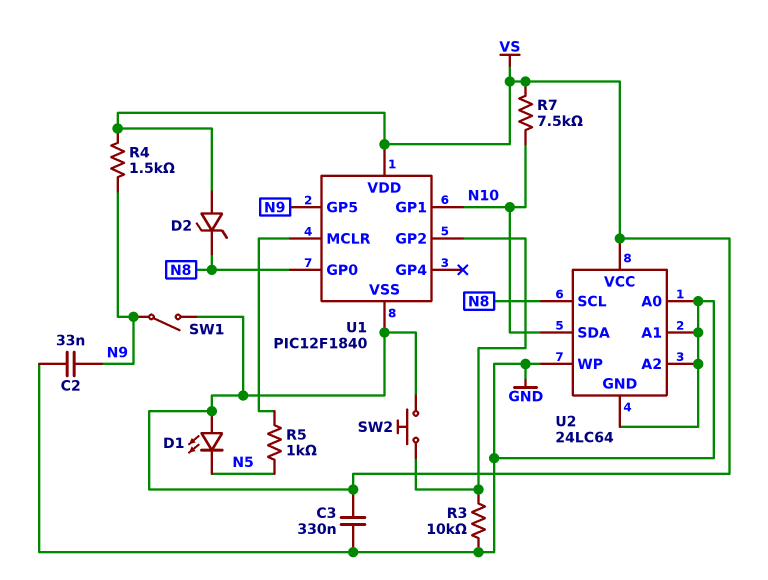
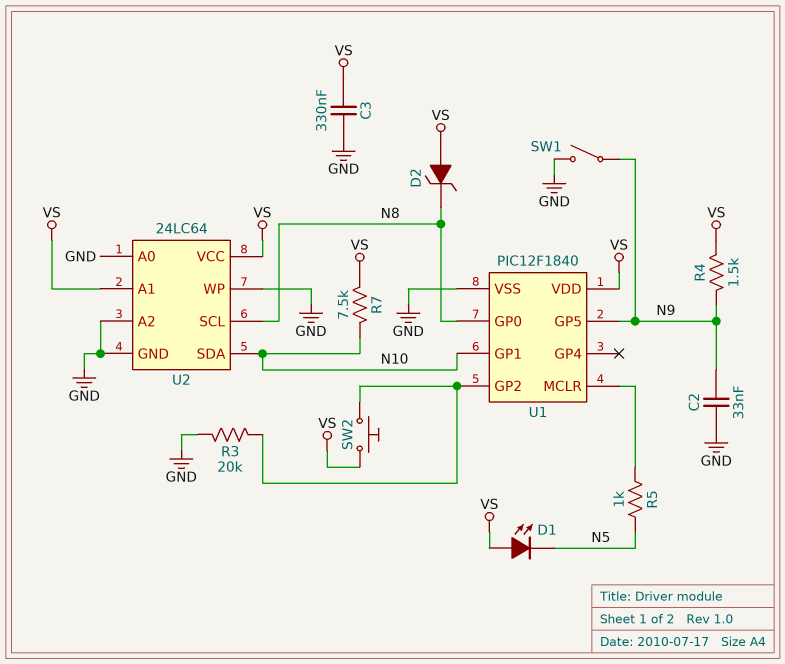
R3: 10k (GND, U1/GP2) -> 20k (GND, U1/GP2)
SW1: switch (N9, VS) -> switch (GND, N9)
U1 pin VSS: VS -> GND
U2 pin A1: GND -> VS

